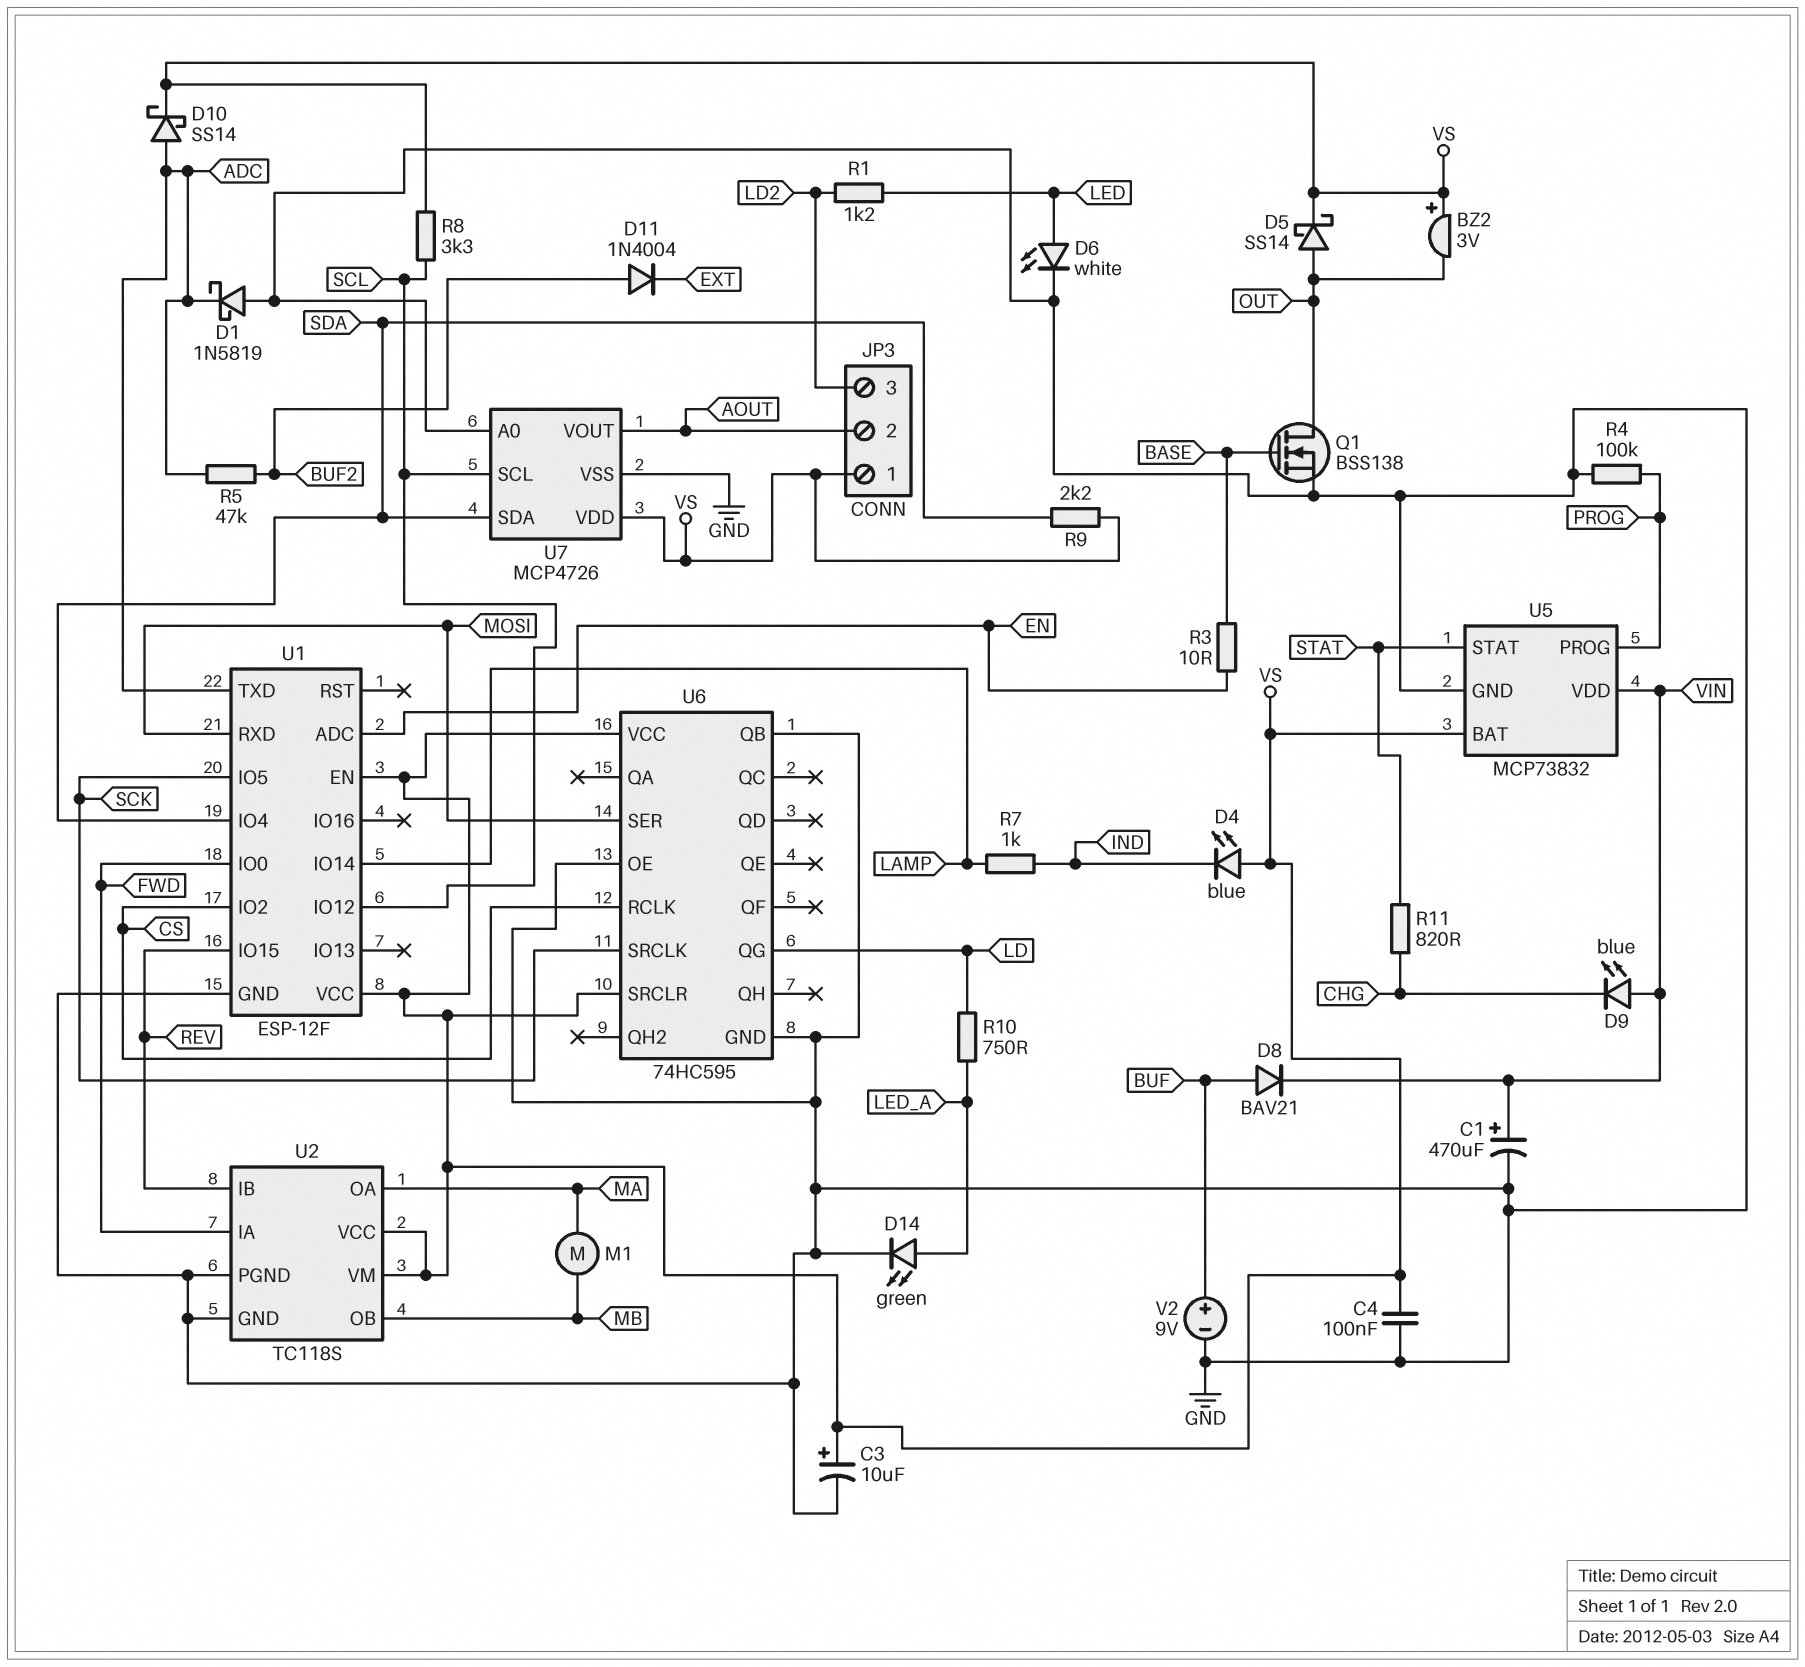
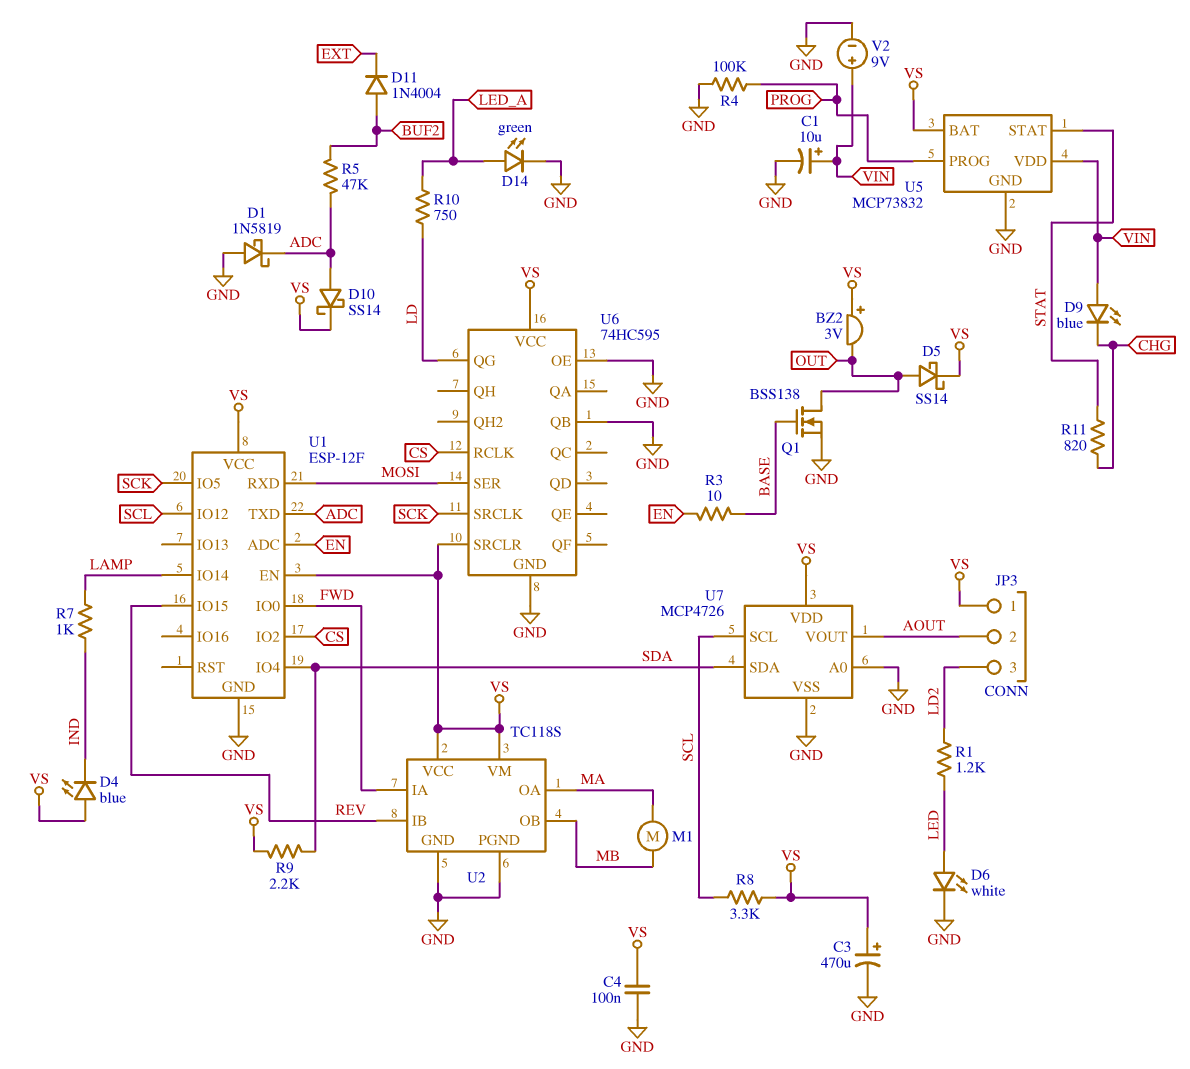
C1: 470uF (plus VIN, minus GND) -> 10uF (plus VIN, minus GND)
C3: 10uF (plus VS, minus GND) -> 470uF (plus VS, minus GND)
D8: diode BAV21 (A BUF, K VIN) -> none
V2: 9V (plus BUF, minus GND) -> 9V (plus VIN, minus GND)

